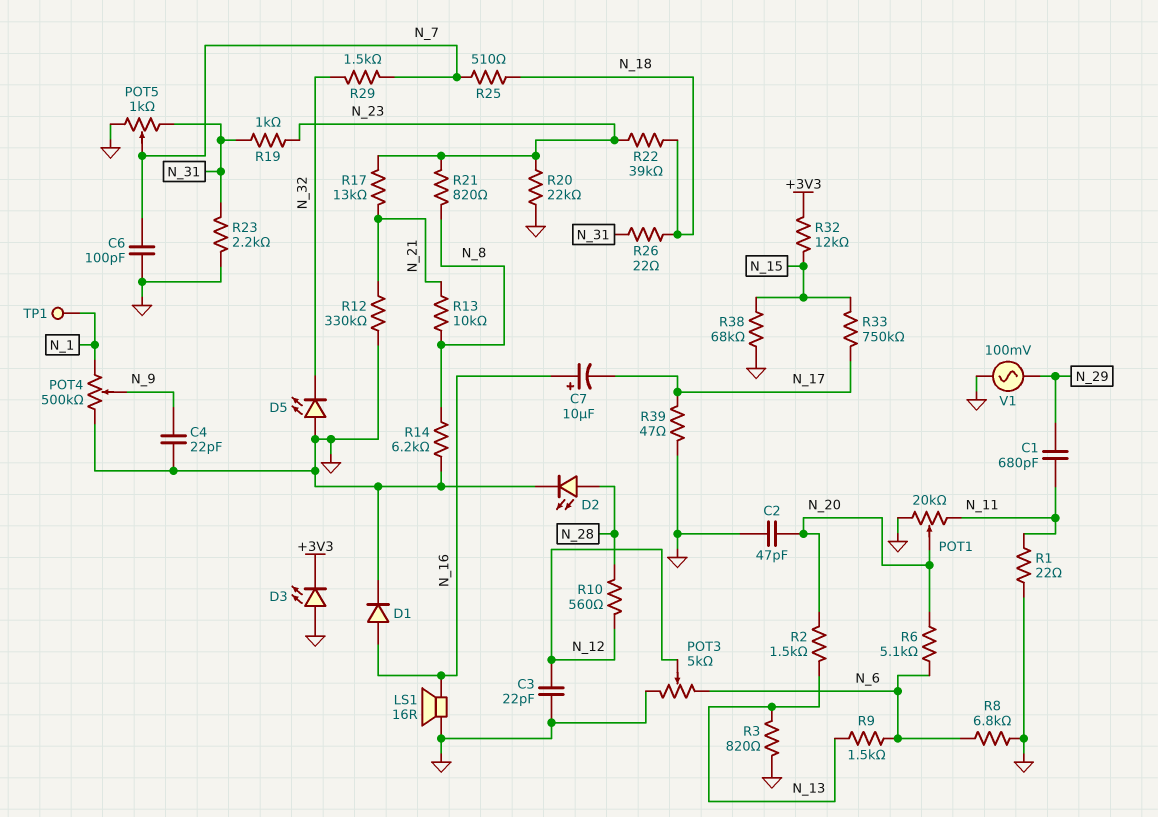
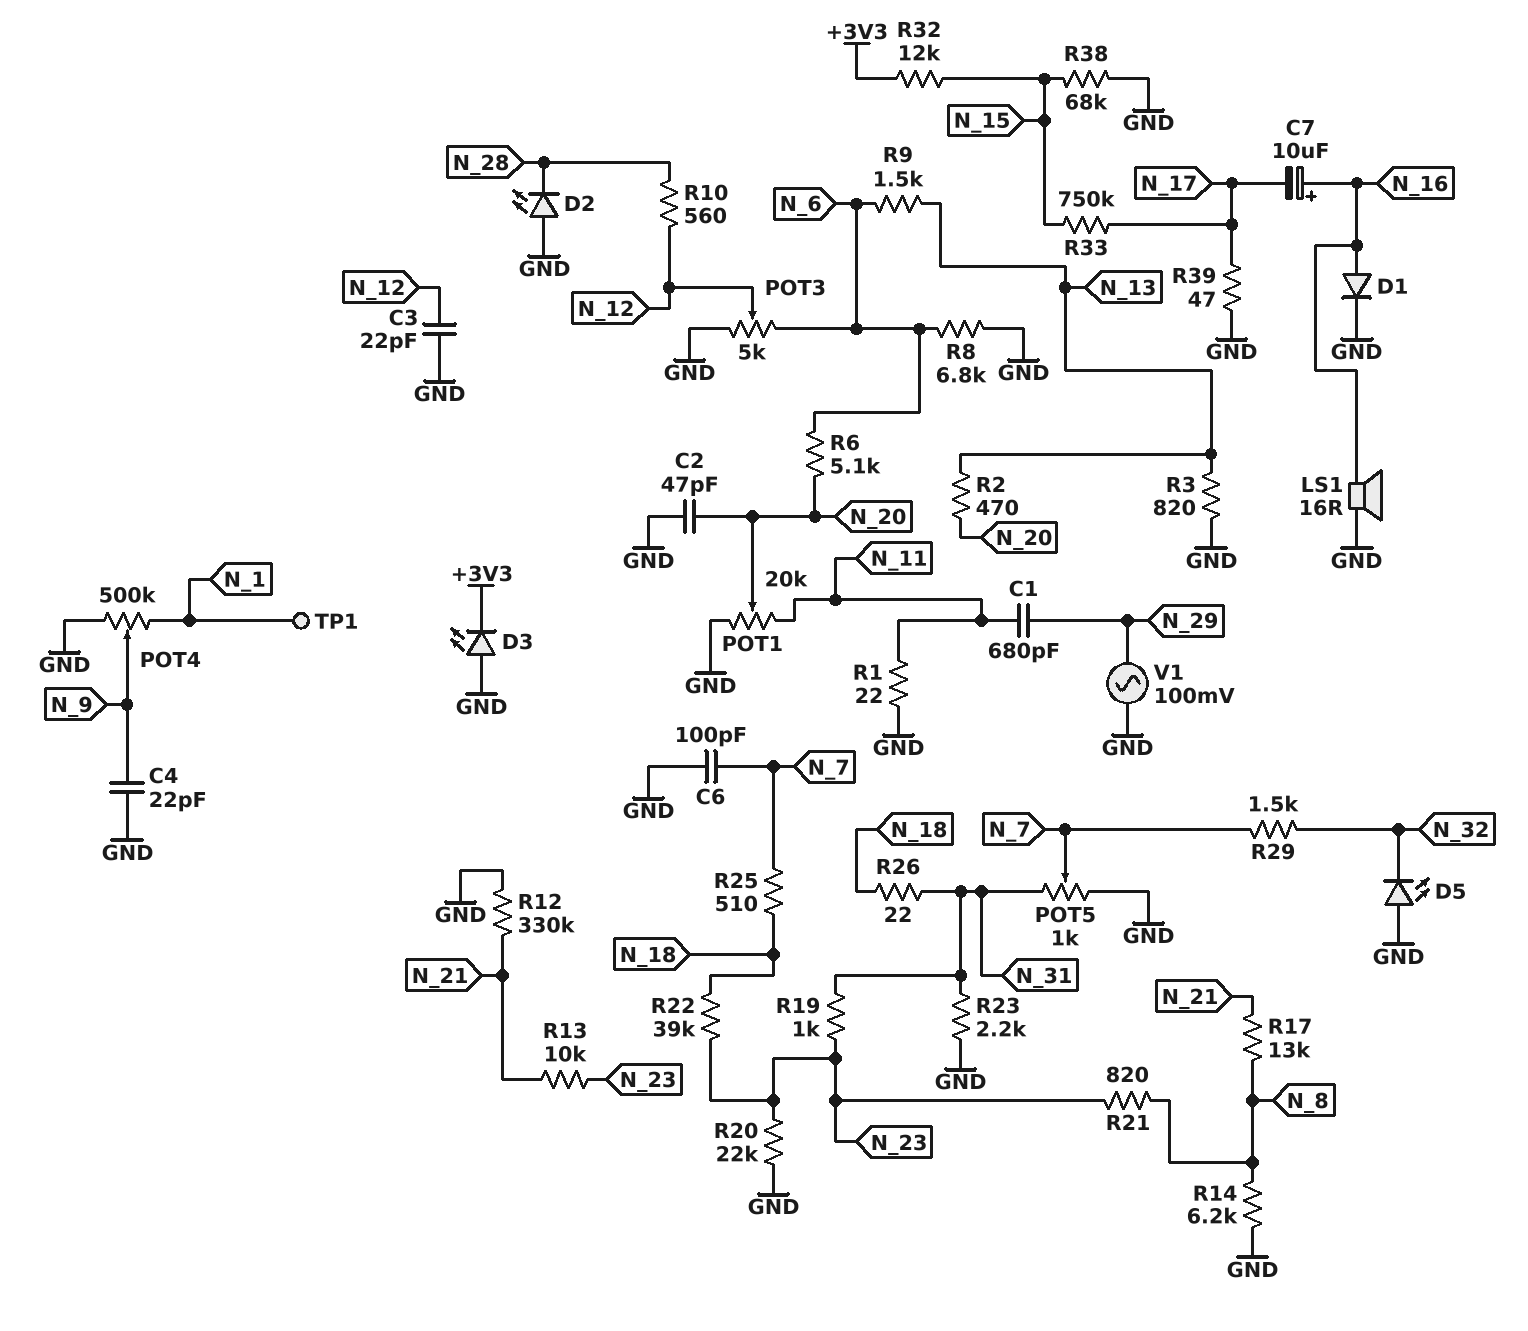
D2: LED (A N_28, K GND) -> LED (A GND, K N_28)
R2: 1.5k (N_13, N_20) -> 470 (N_13, N_20)
R13: 10k (N_8, N_21) -> 10k (N_21, N_23)
R17: 13k (N_21, N_23) -> 13k (N_8, N_21)

